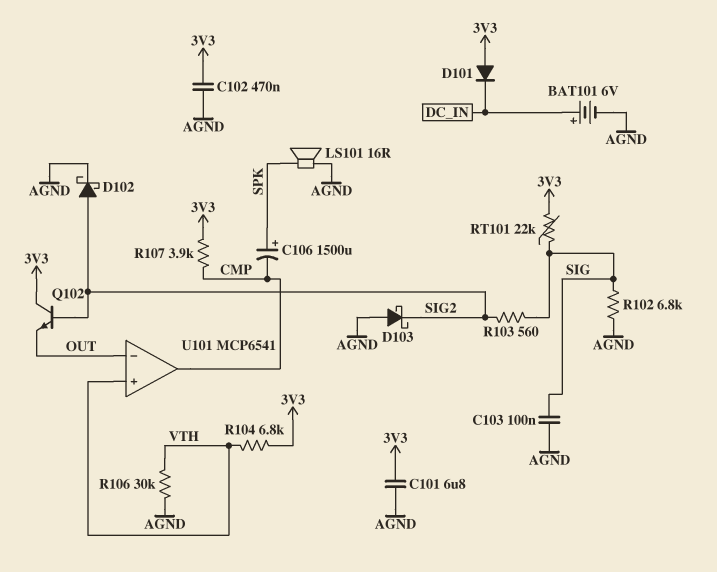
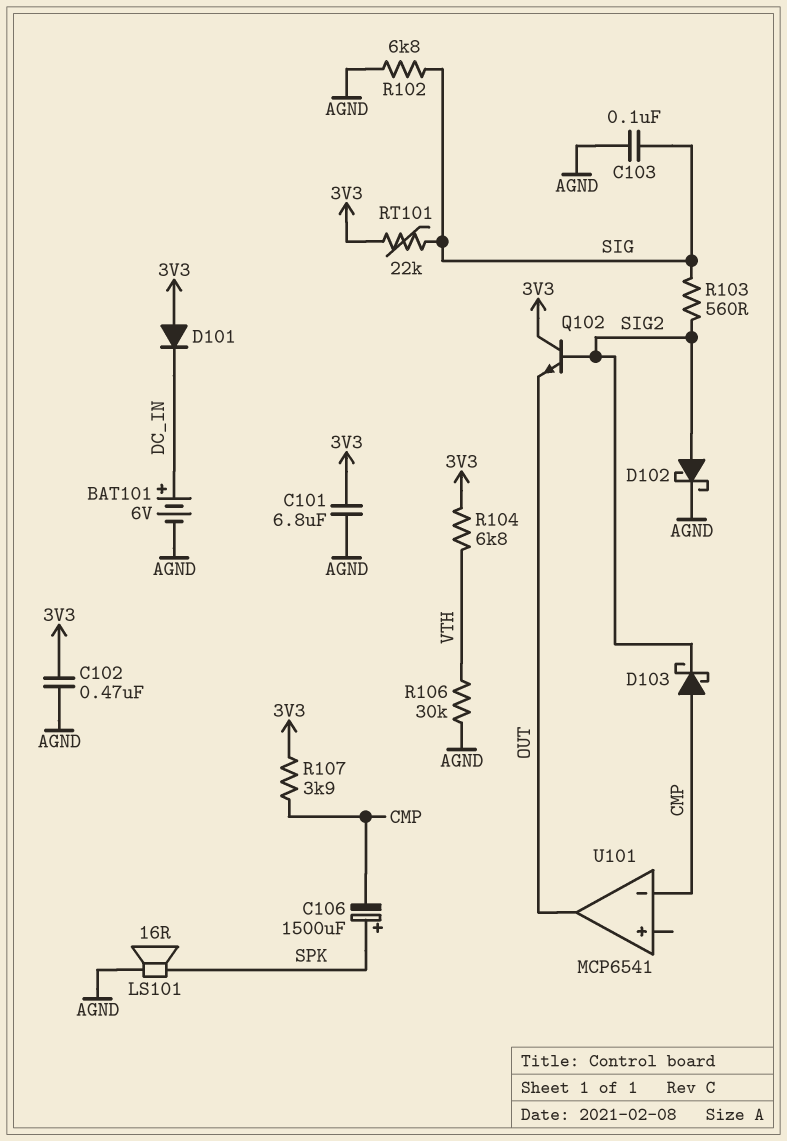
D103: schottky (A AGND, K SIG2) -> schottky (A CMP, K SIG2)
U101 pin in+: VTH -> none
U101 pin in-: OUT -> CMP
U101 pin out: CMP -> OUT

